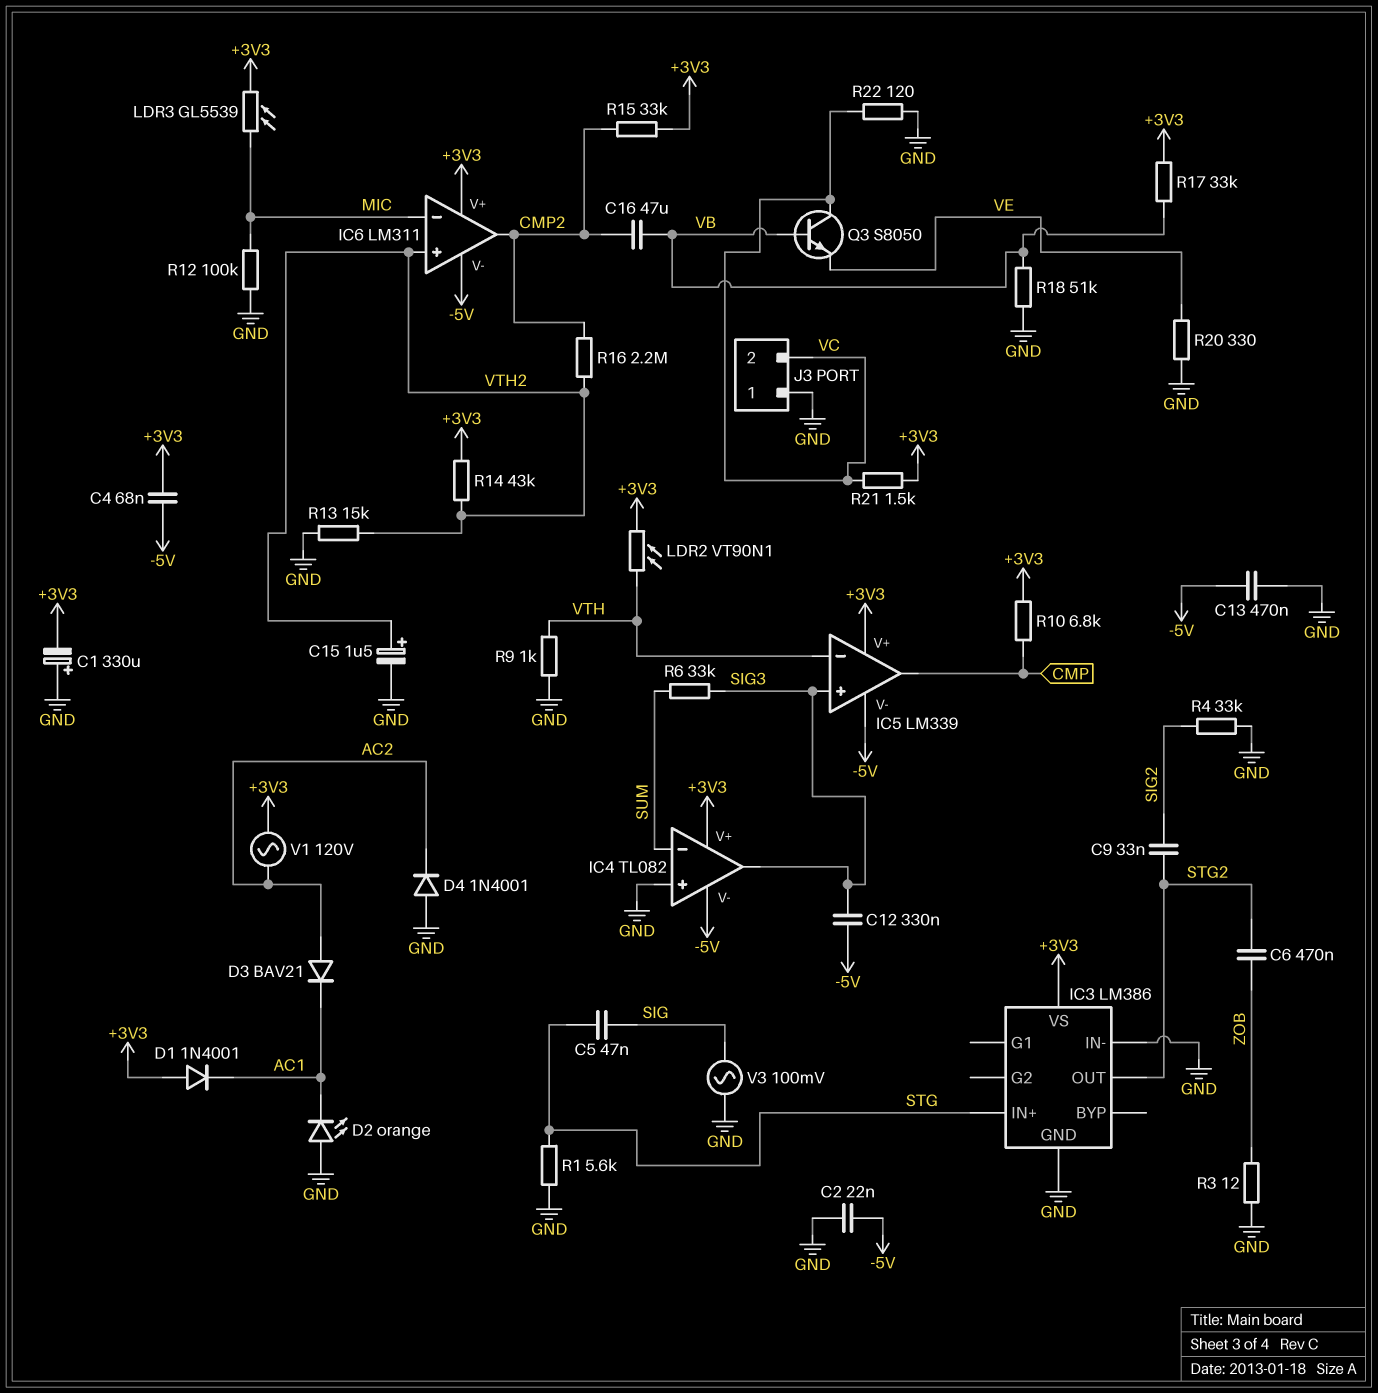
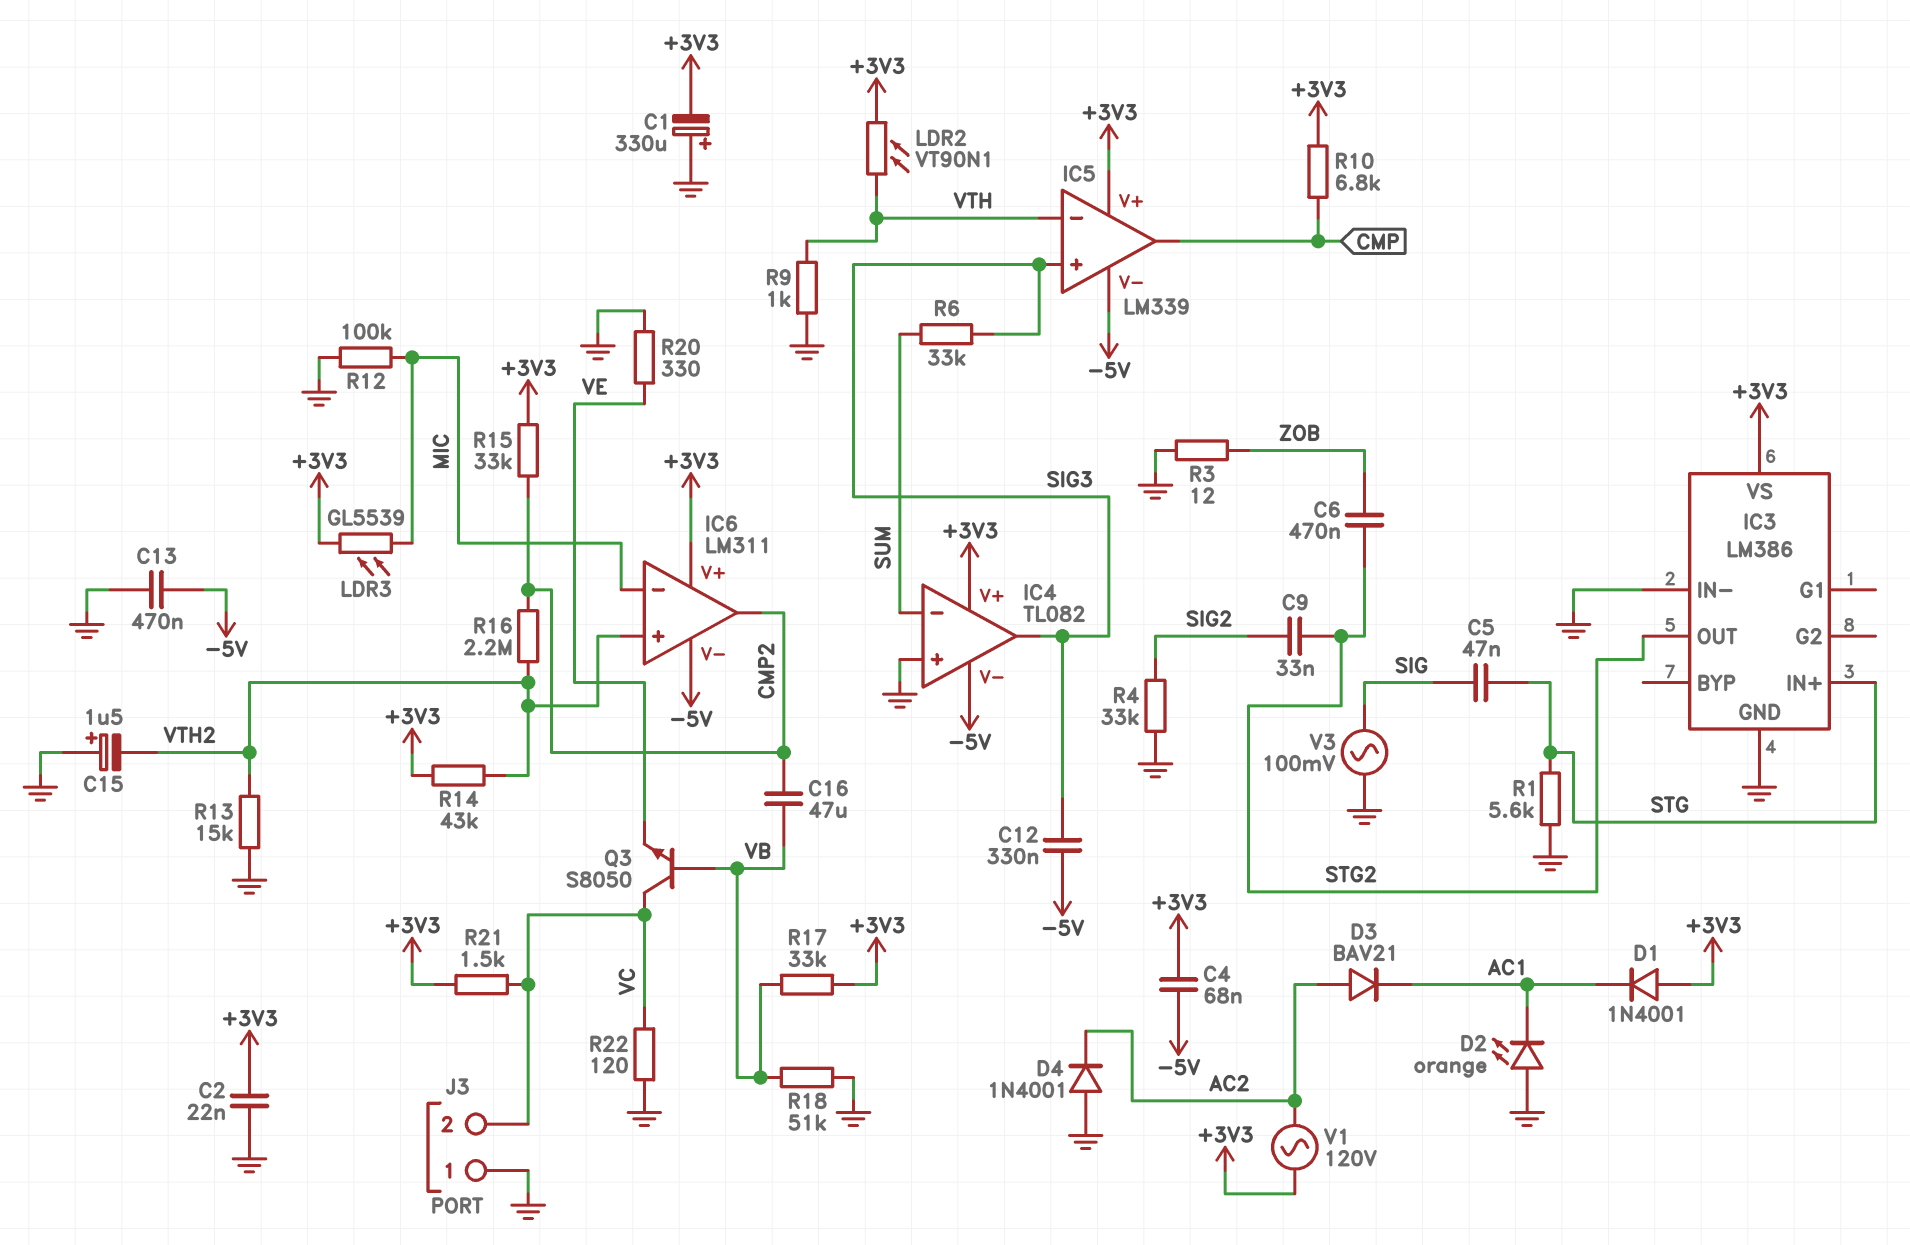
C2: 22nF (-5V, GND) -> 22nF (+3V3, GND)
C15: 1.5uF (plus VTH2, minus GND) -> 1.5uF (plus GND, minus VTH2)

